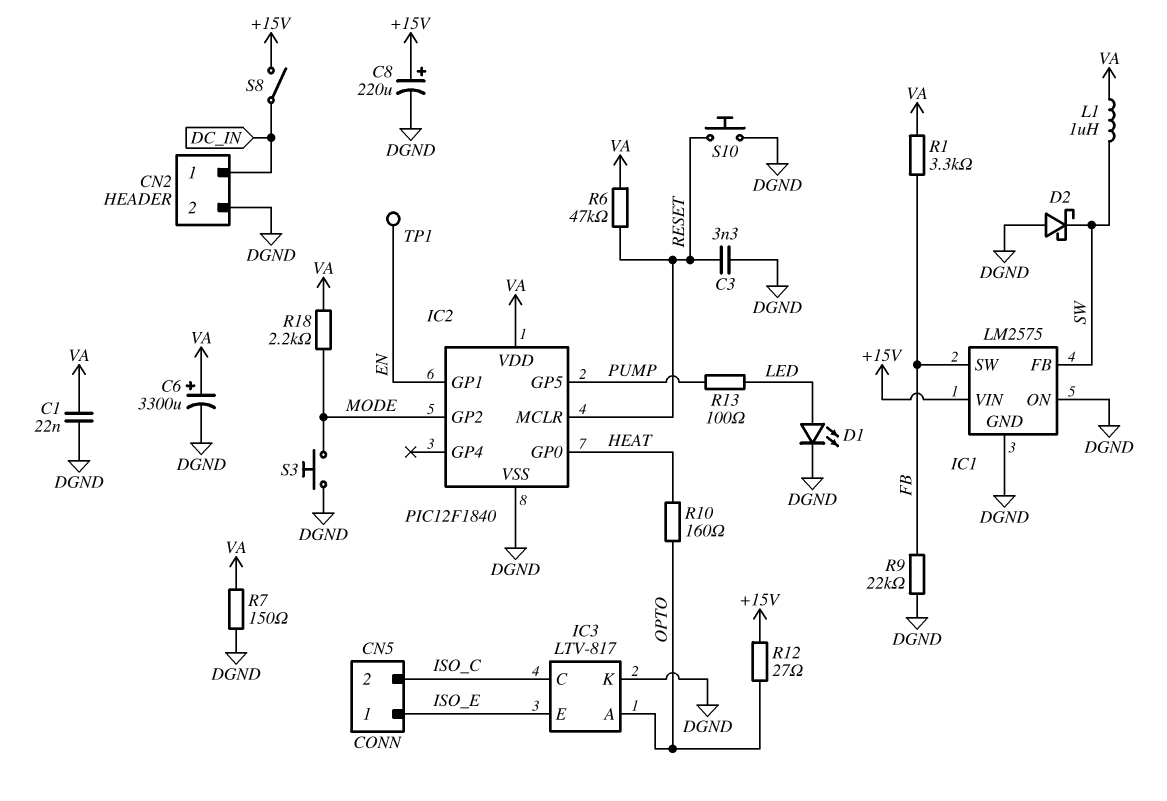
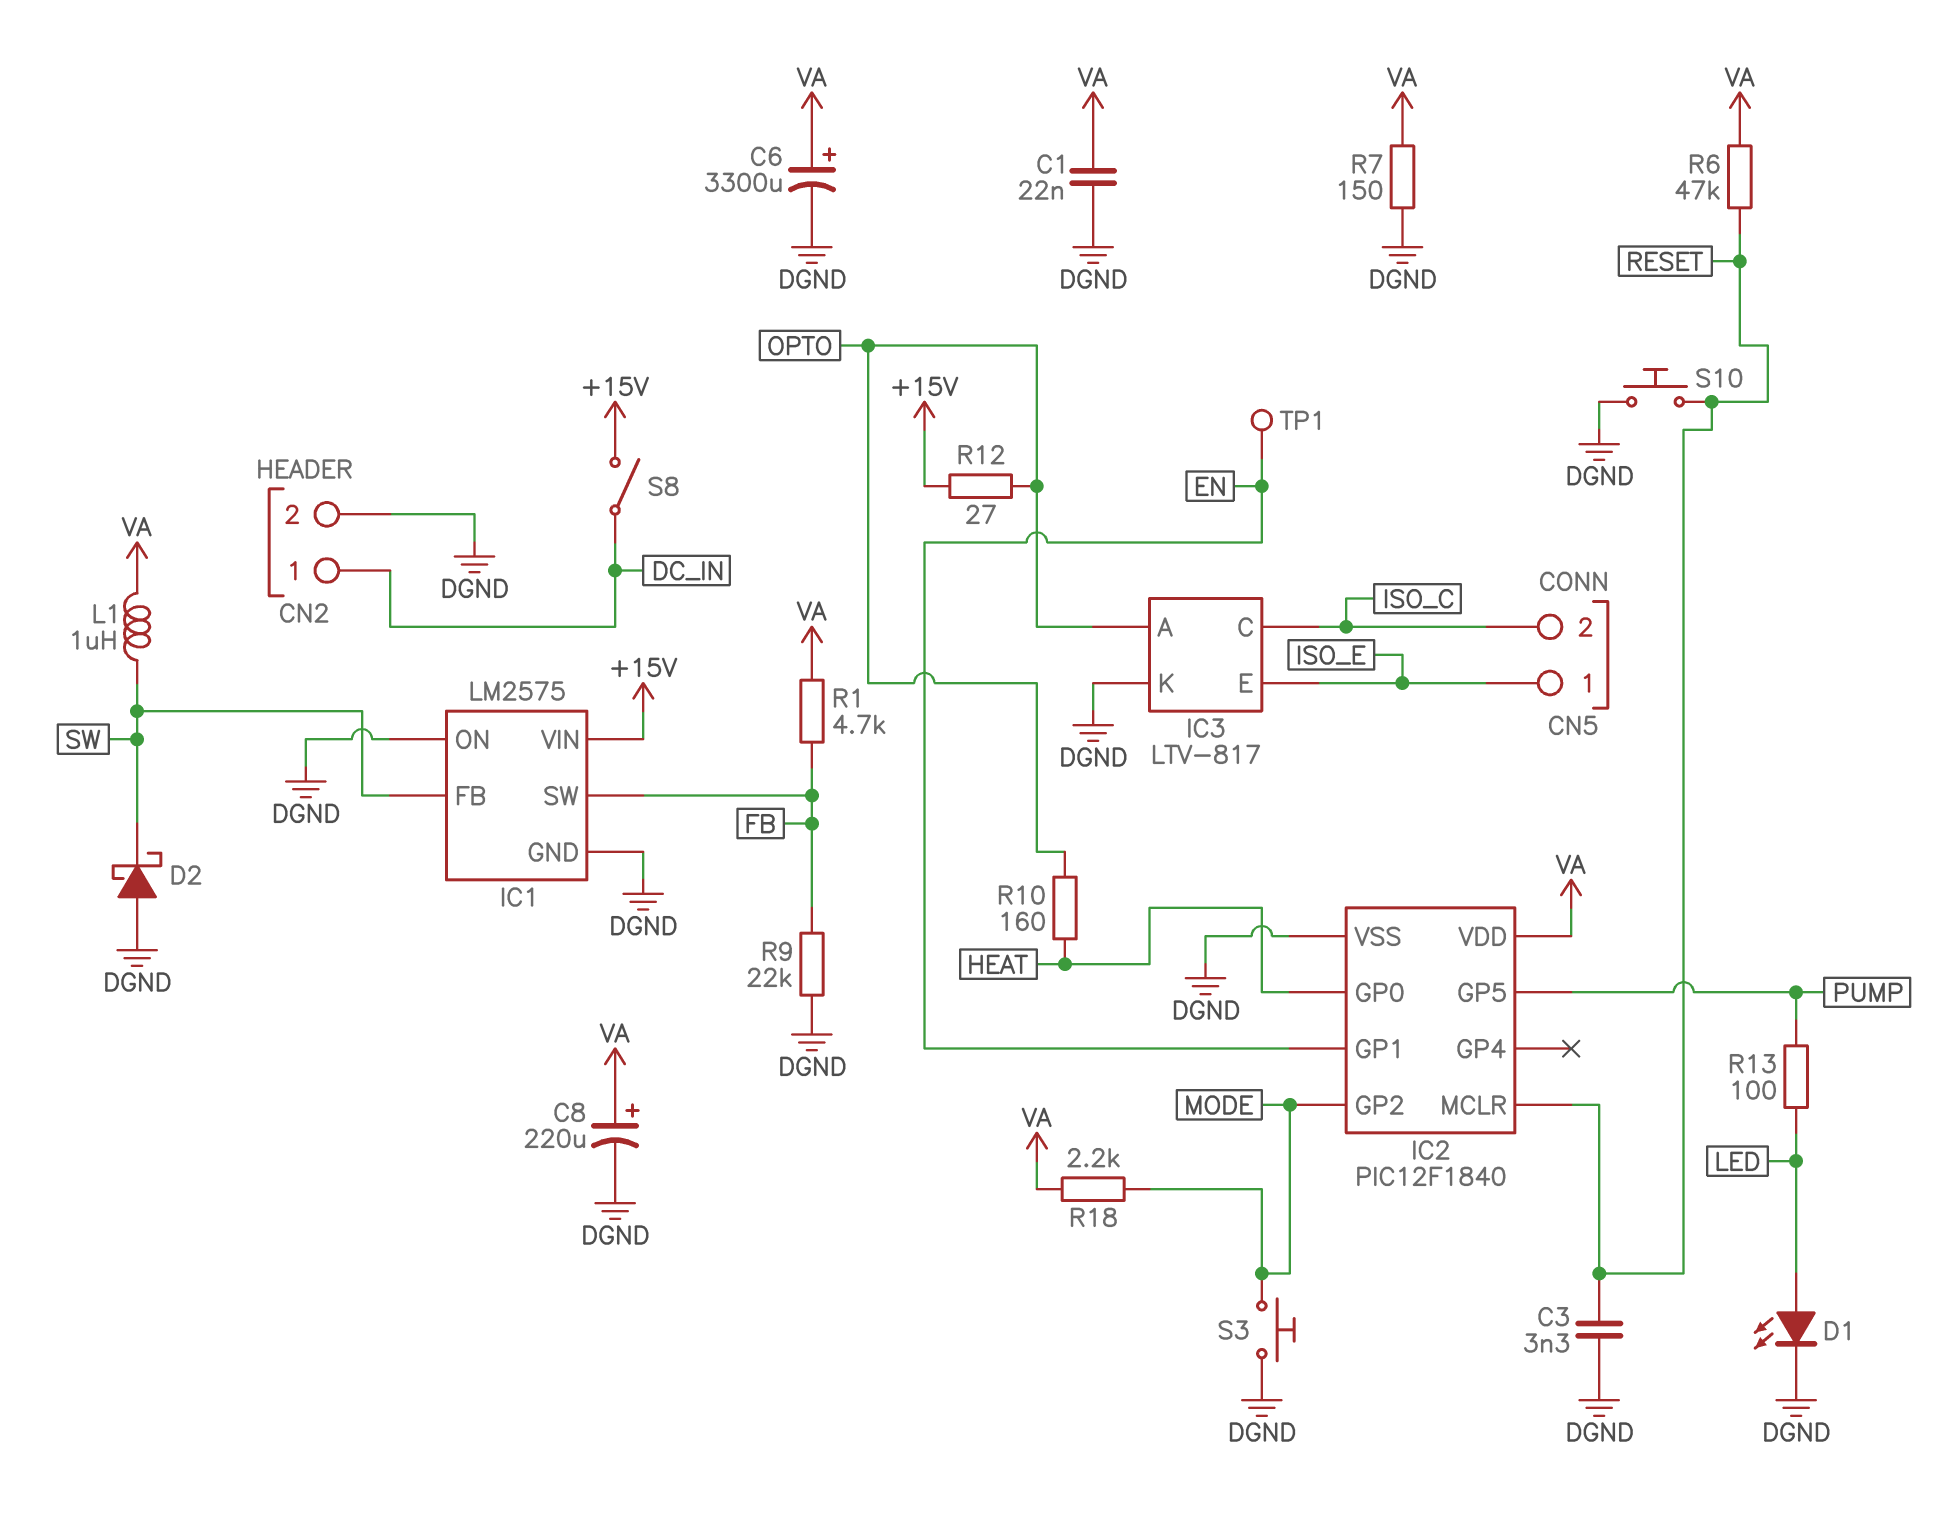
C8: 220uF (plus +15V, minus DGND) -> 220uF (plus VA, minus DGND)
R1: 3.3k (FB, VA) -> 4.7k (FB, VA)

